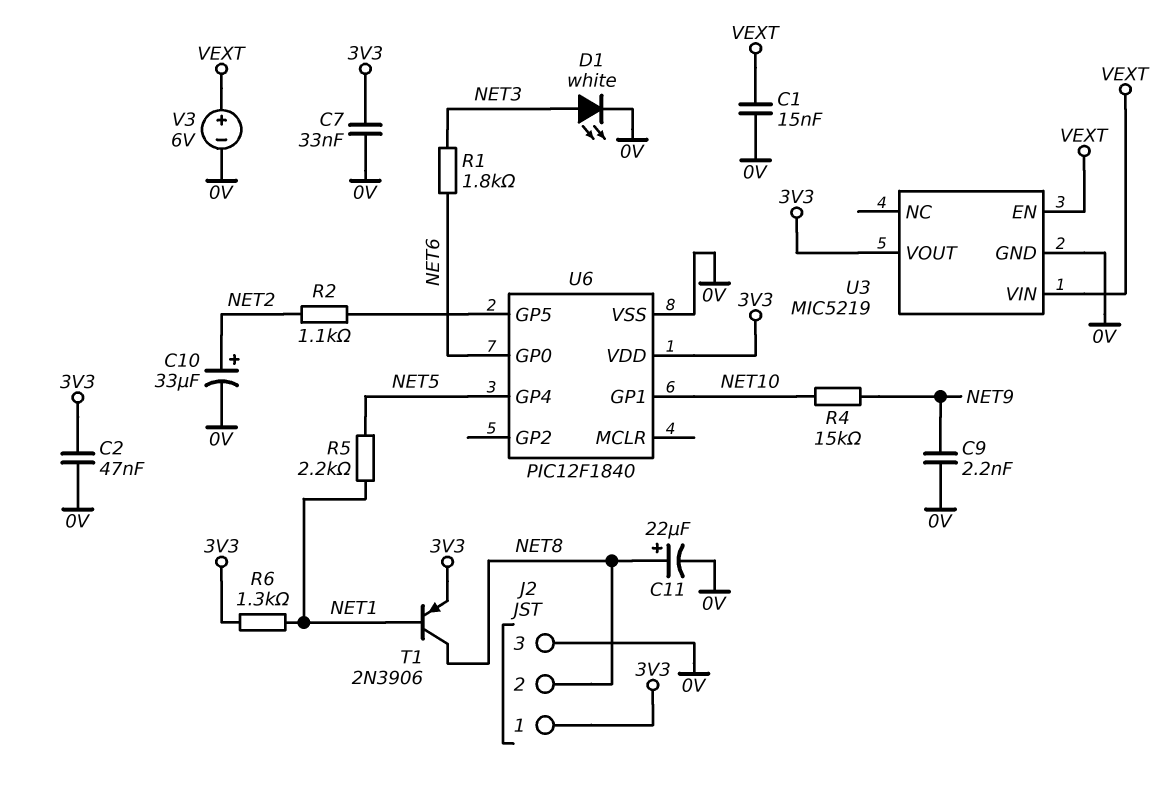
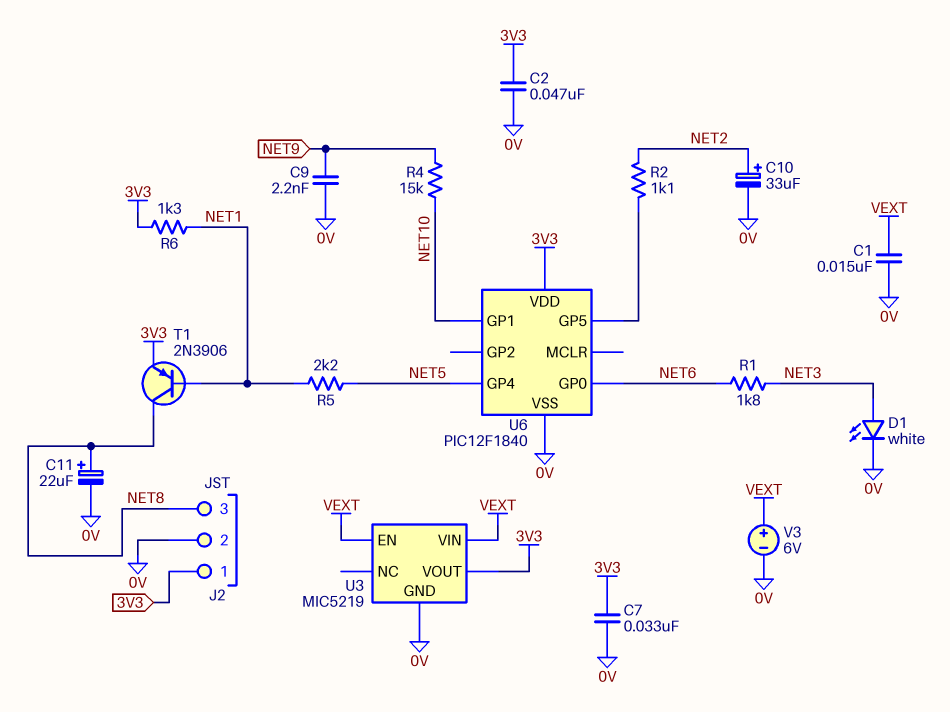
J2 pin 2: NET8 -> 0V
J2 pin 3: 0V -> NET8

